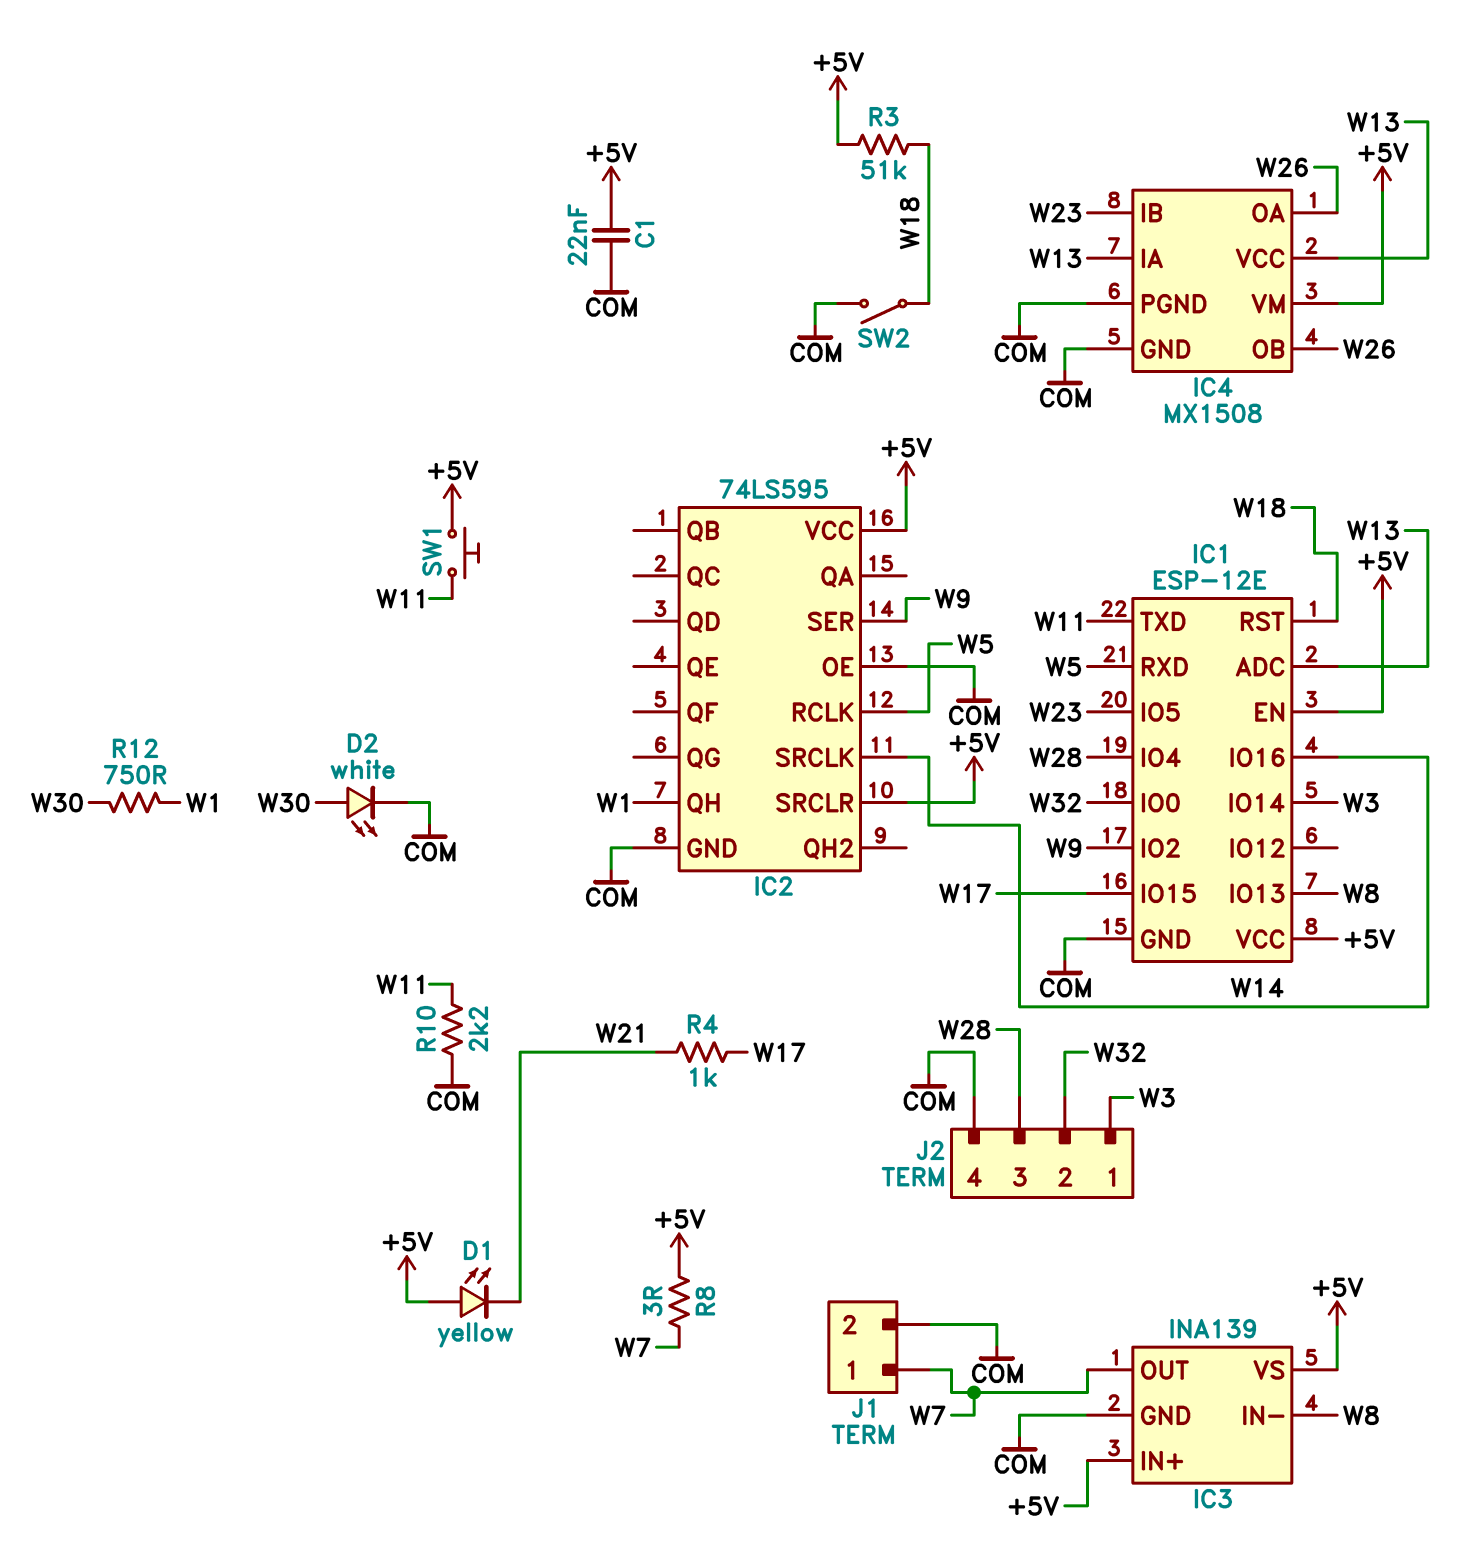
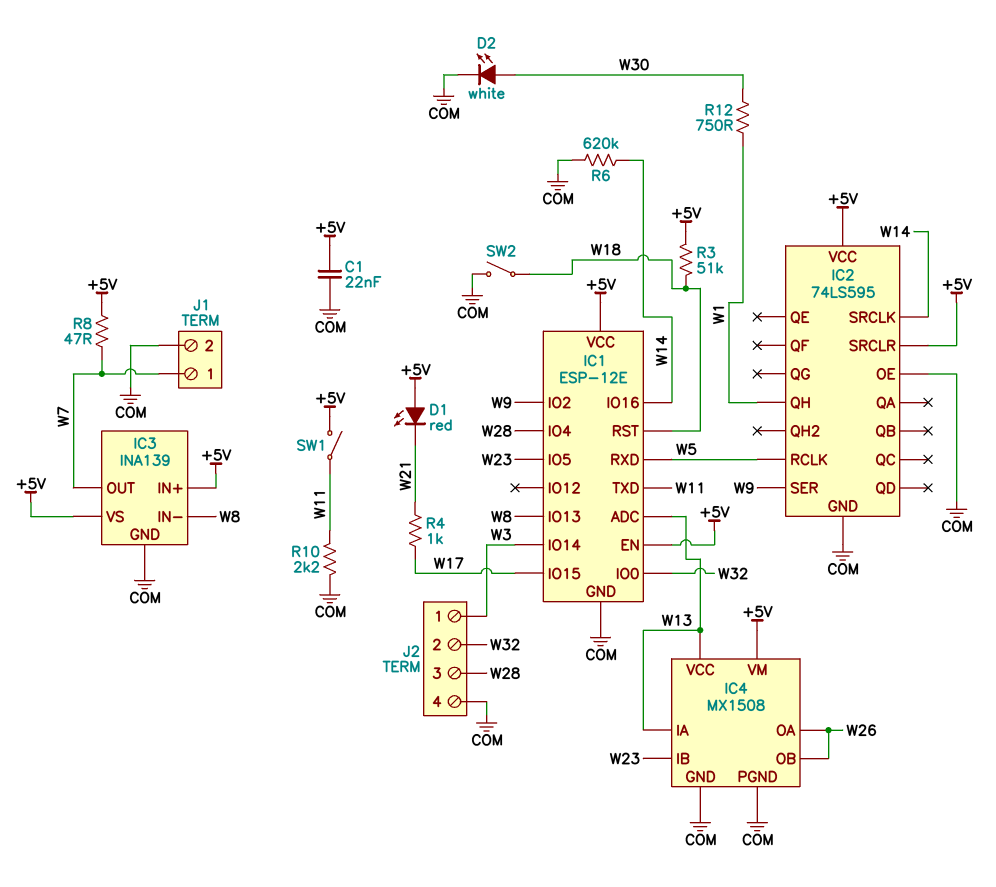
D1: LED yellow (A +5V, K W21) -> LED red (A +5V, K W21)
R6: none -> 620k (COM, W14)
R8: 3 (+5V, W7) -> 47 (+5V, W7)
SW1: button (+5V, W11) -> switch (+5V, W11)

